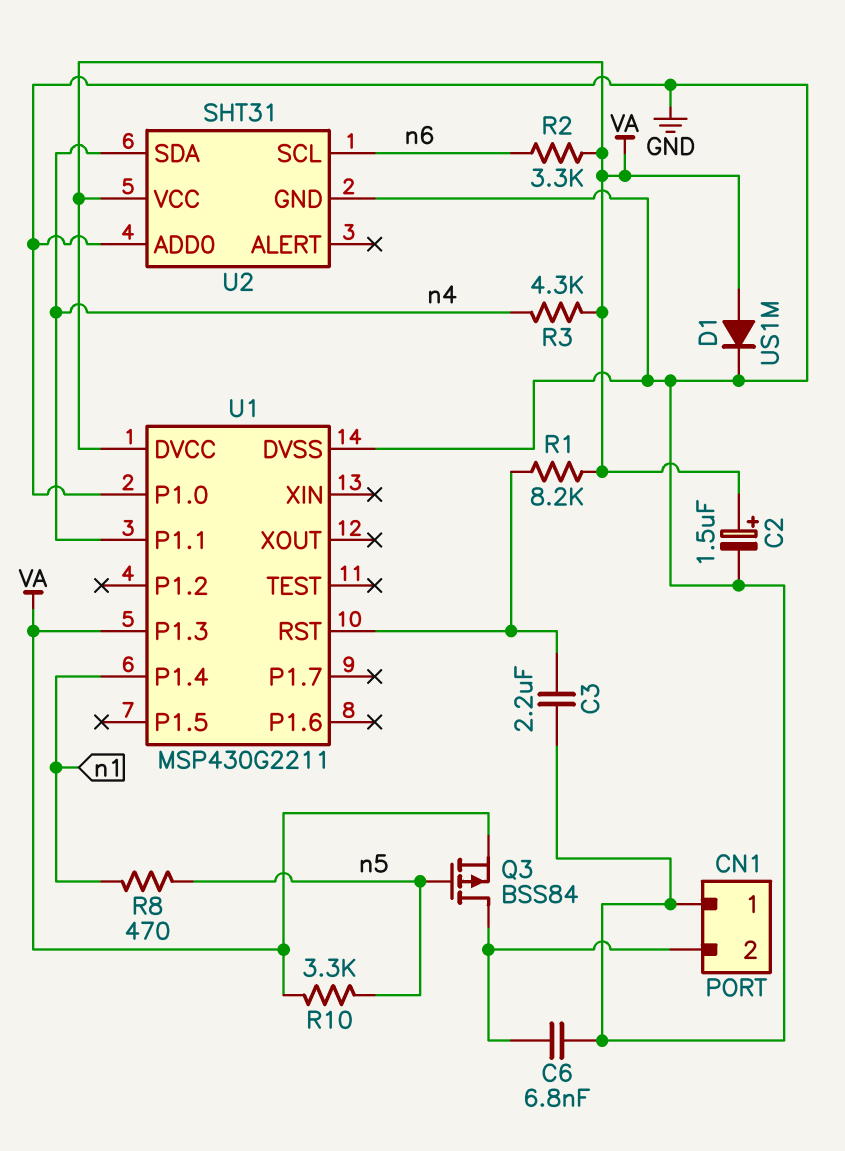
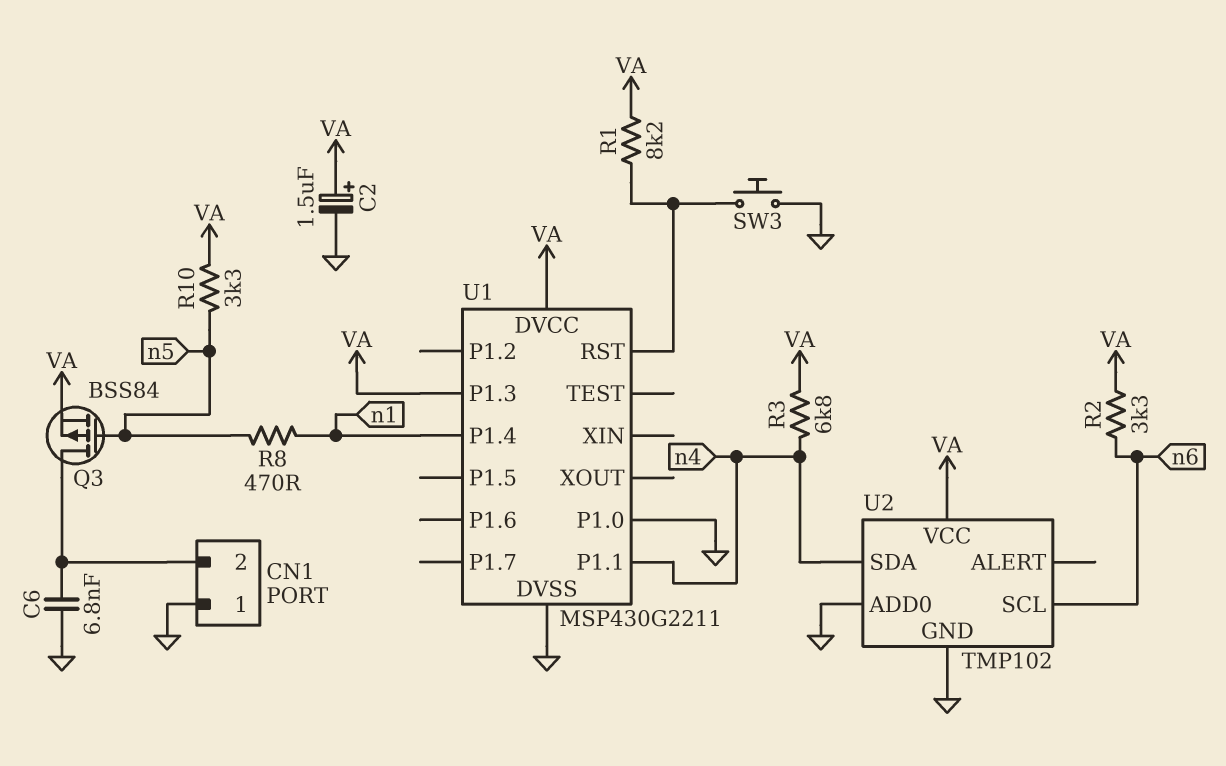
C3: 2.2uF (GND, U1/RST) -> none
D1: diode US1M (A VA, K GND) -> none
R3: 4.3k (VA, n4) -> 6.8k (VA, n4)
SW3: none -> button (GND, U1/RST)
U2: SHT31 -> TMP102

